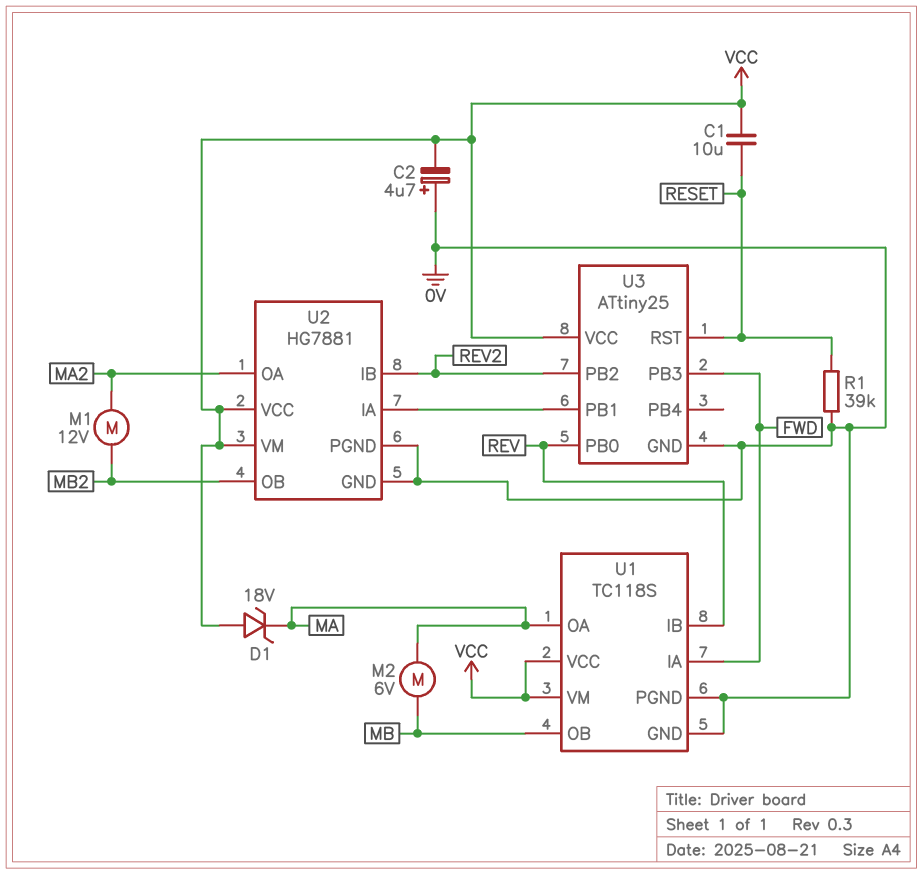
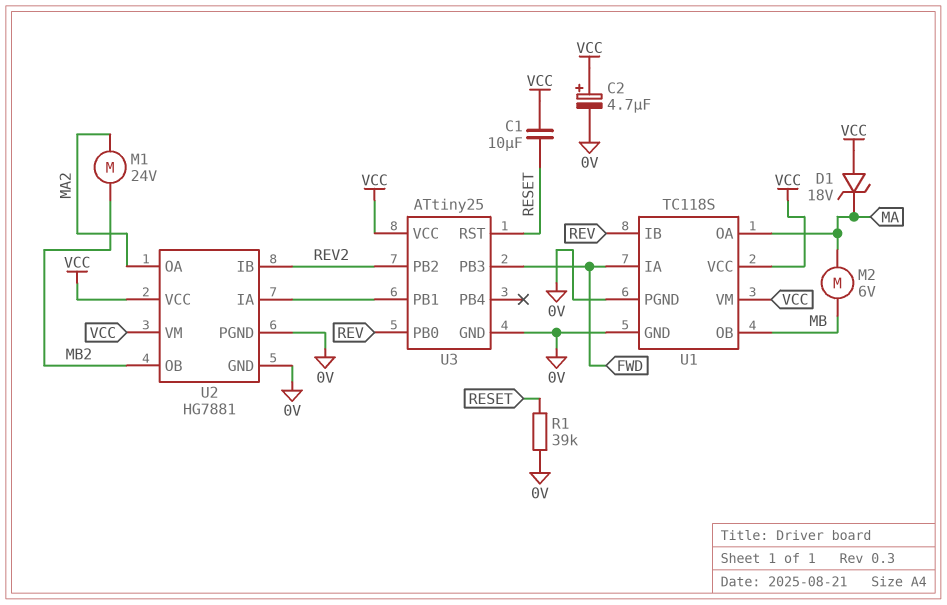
C2: 4.7uF (plus 0V, minus VCC) -> 4.7uF (plus VCC, minus 0V)
M1: motor 12V (MA2, MB2) -> motor 24V (MA2, MB2)

